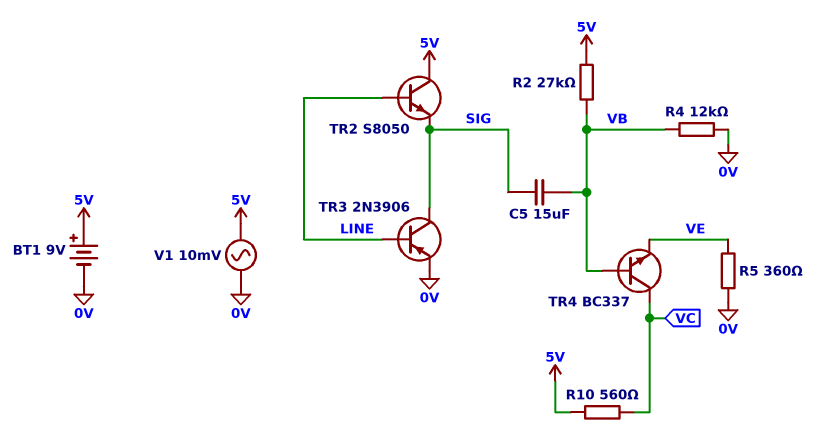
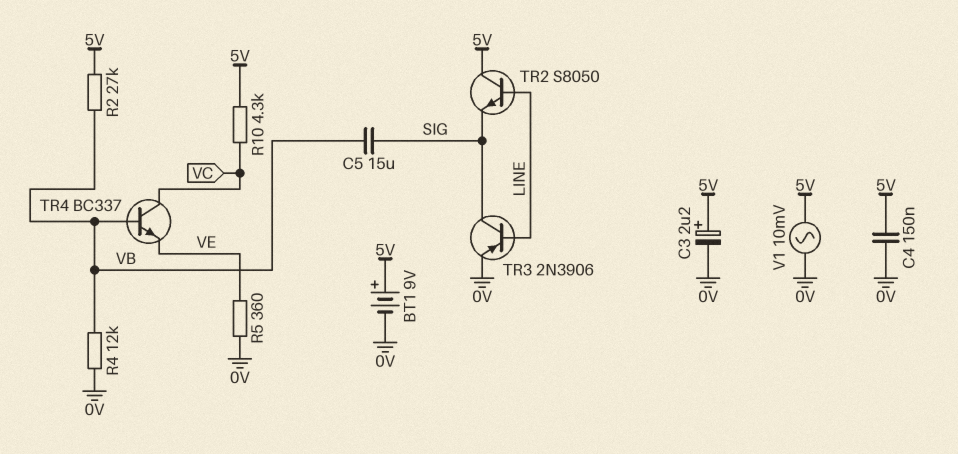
C3: none -> 2.2uF (plus 5V, minus 0V)
C4: none -> 150nF (0V, 5V)
R10: 560 (5V, VC) -> 4.3k (5V, VC)

